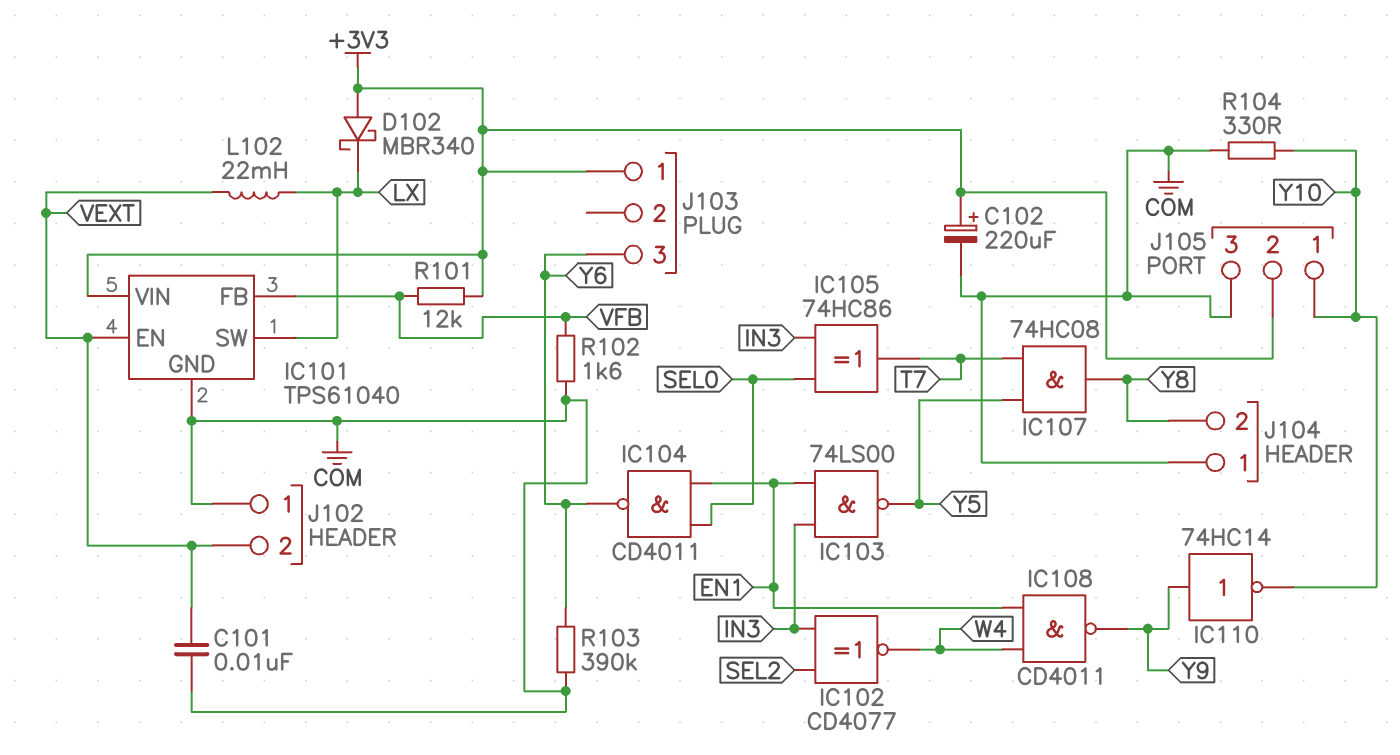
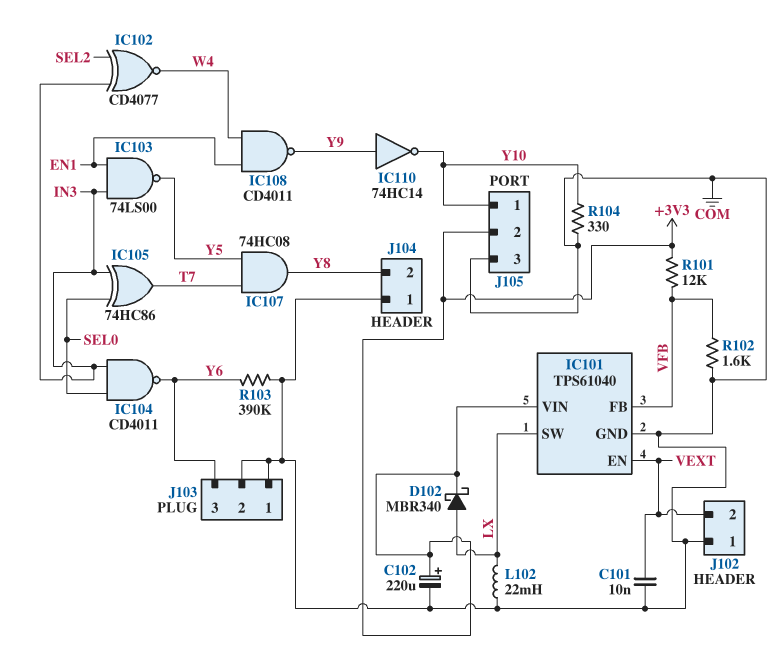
D102: schottky MBR340 (A +3V3, K LX) -> schottky MBR340 (A LX, K +3V3)
IC104: NAND CD4011 (in EN1, in SEL0, out Y6) -> NAND CD4011 (in IN3, in SEL0, out Y6)
J103 pin 1: +3V3 -> COM
J103 pin 2: none -> COM
L102: 22mH (LX, VEXT) -> 22mH (COM, LX)

